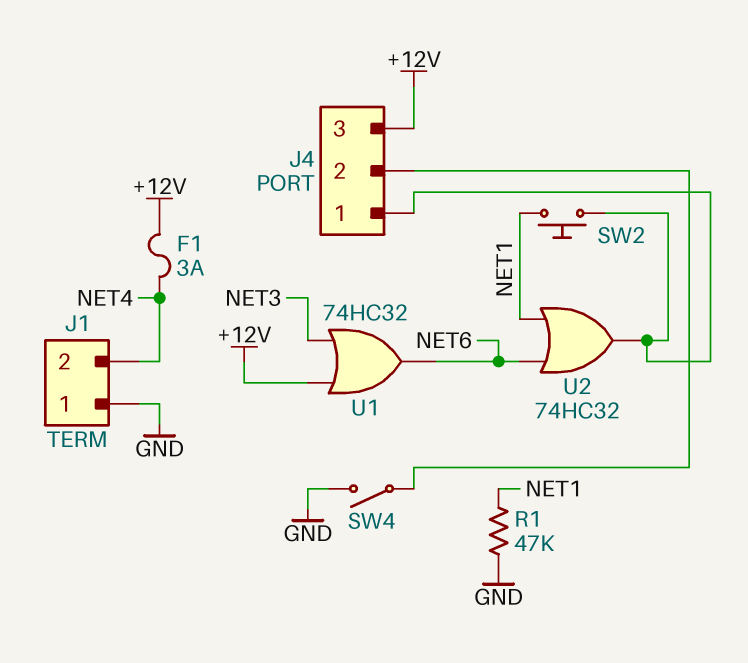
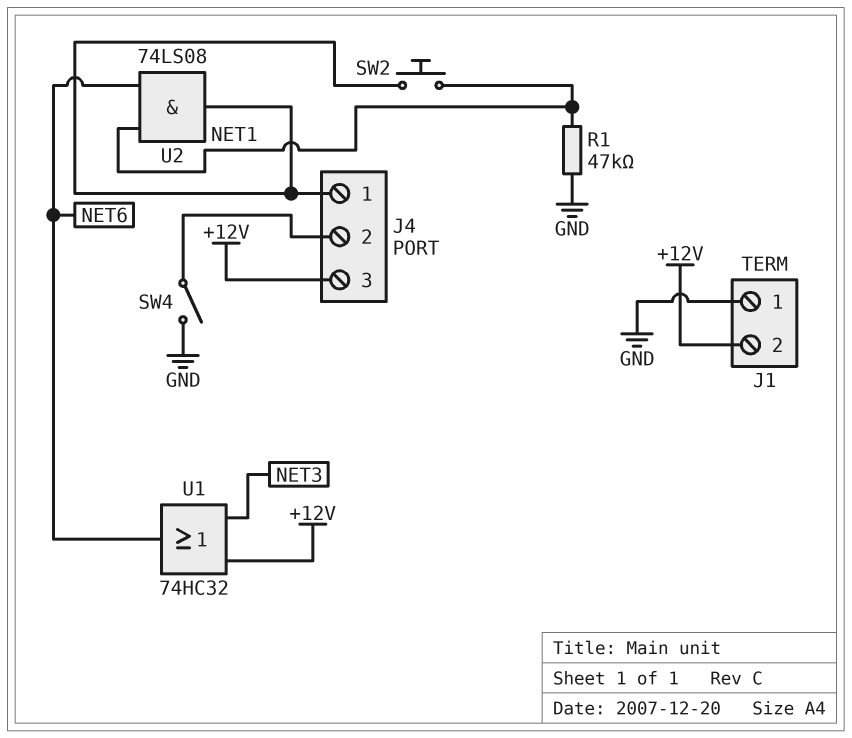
F1: 3A (+12V, NET4) -> none
J1 pin 2: NET4 -> +12V
U2: OR 74HC32 (in NET1, in NET6, out J4/1) -> AND 74LS08 (in NET1, in NET6, out J4/1)

